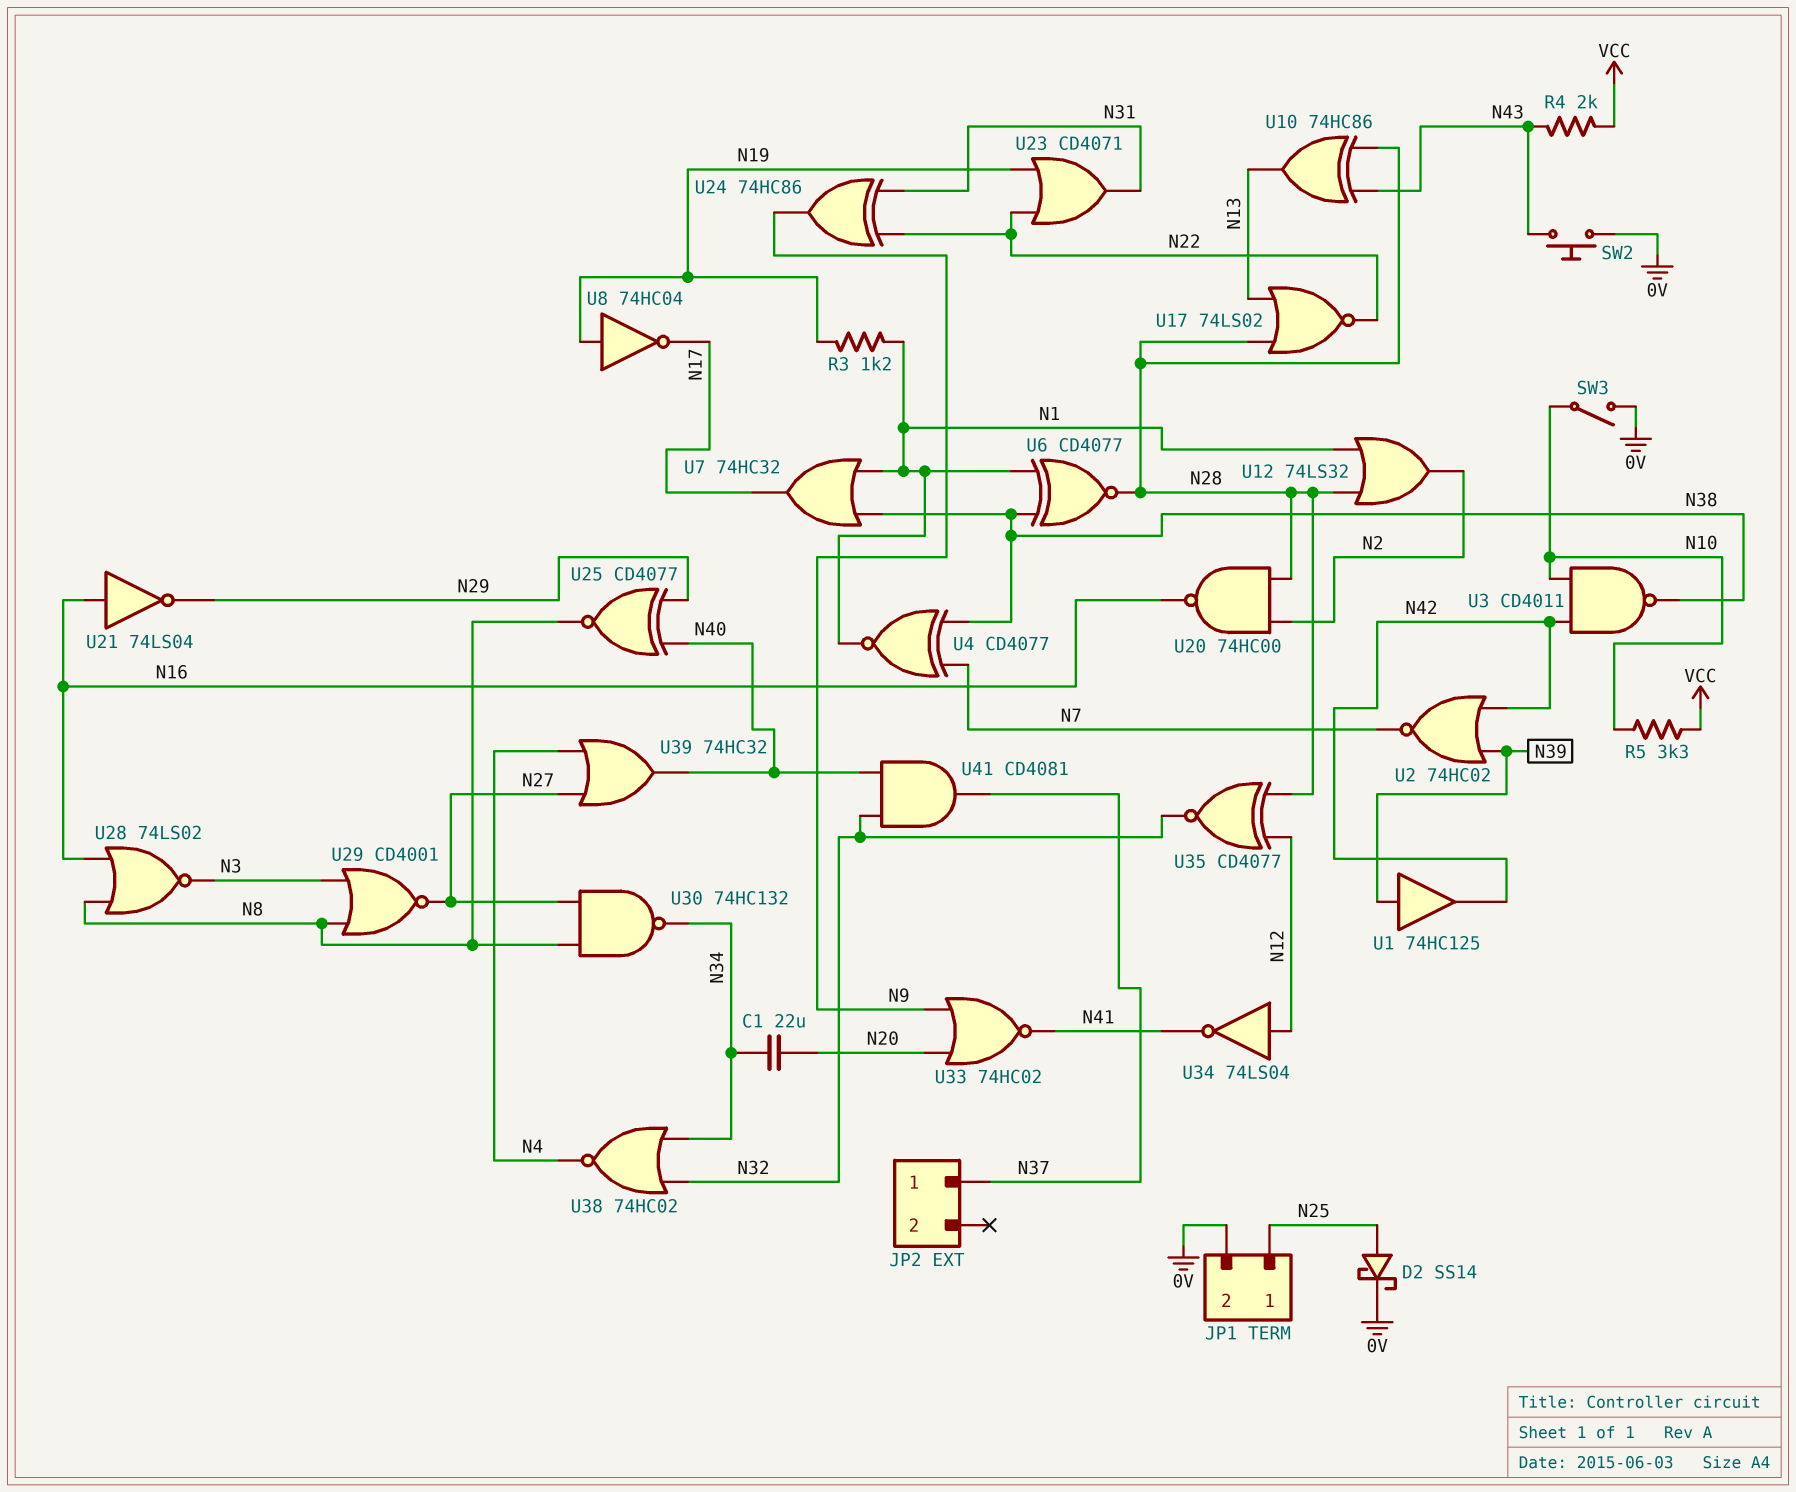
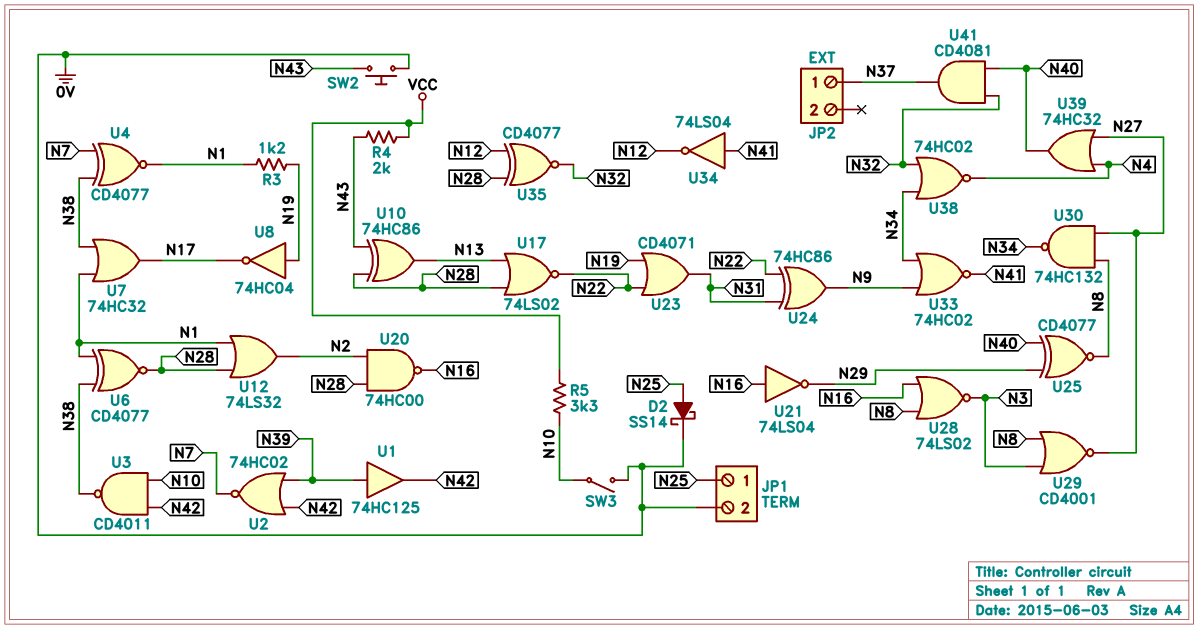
C1: 22uF (N20, N34) -> none
U33: NOR 74HC02 (in N9, in N20, out N41) -> NOR 74HC02 (in N9, in N34, out N41)
U34: NOT 74LS04 (in N12, out N41) -> NOT 74LS04 (in N41, out N12)

